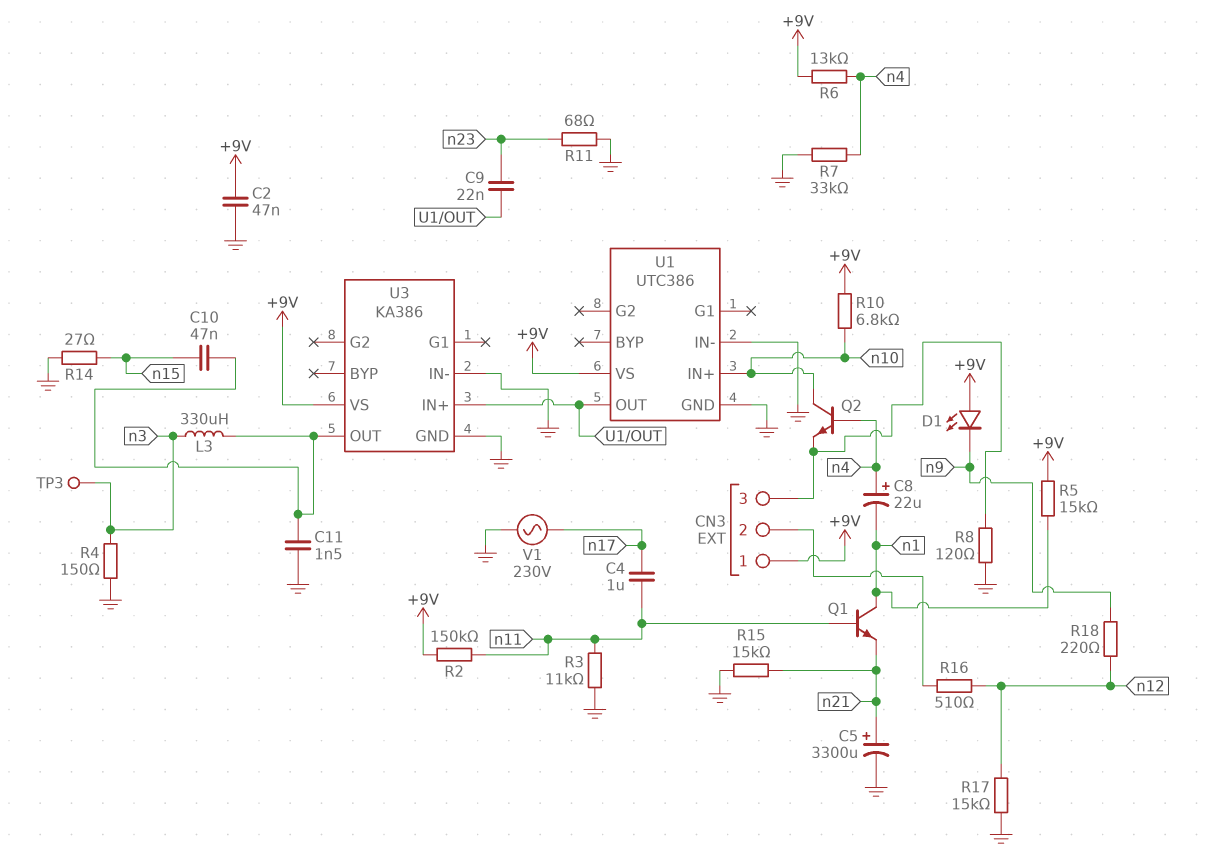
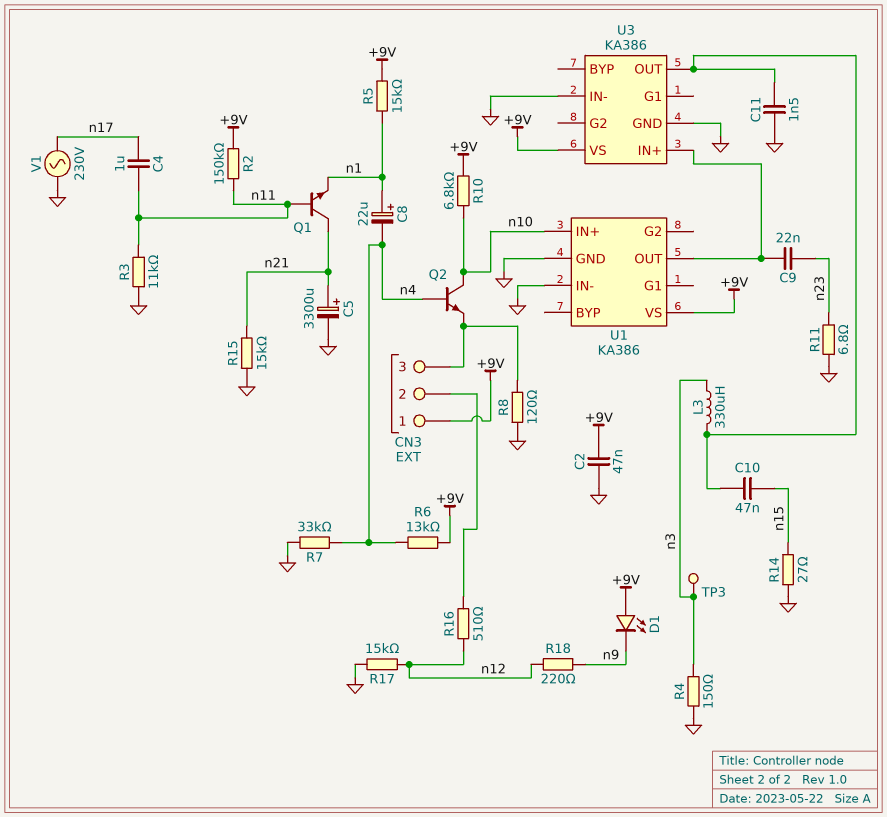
C8: 22uF (plus n4, minus n1) -> 22uF (plus n1, minus n4)
Q1: NPN (B n11, C n1, E n21) -> NPN (B n11, C n21, E n1)
R11: 68 (GND, n23) -> 6.8 (GND, n23)
U1: UTC386 -> KA386

